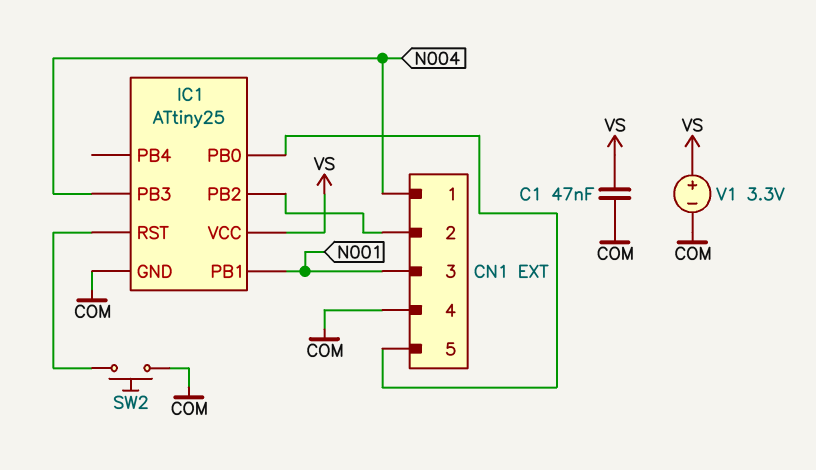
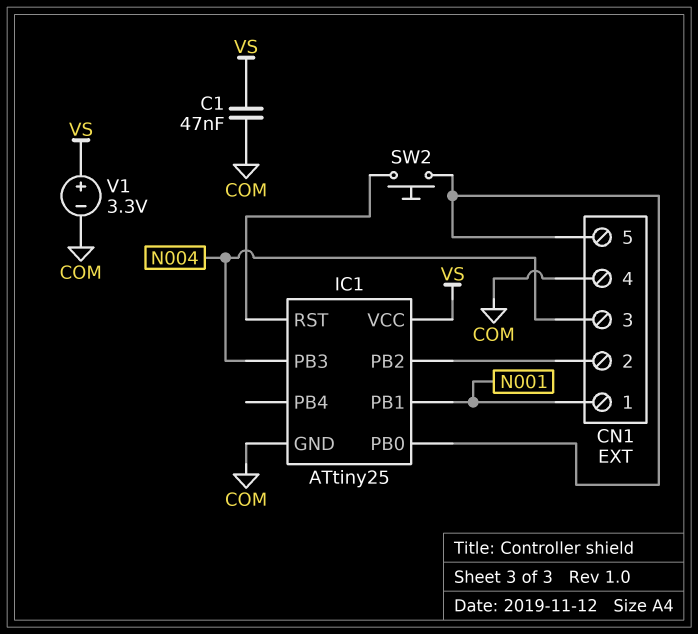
CN1 pin 1: N004 -> N001
CN1 pin 3: N001 -> N004
SW2: button (COM, IC1/RST) -> button (CN1/5, IC1/RST)

